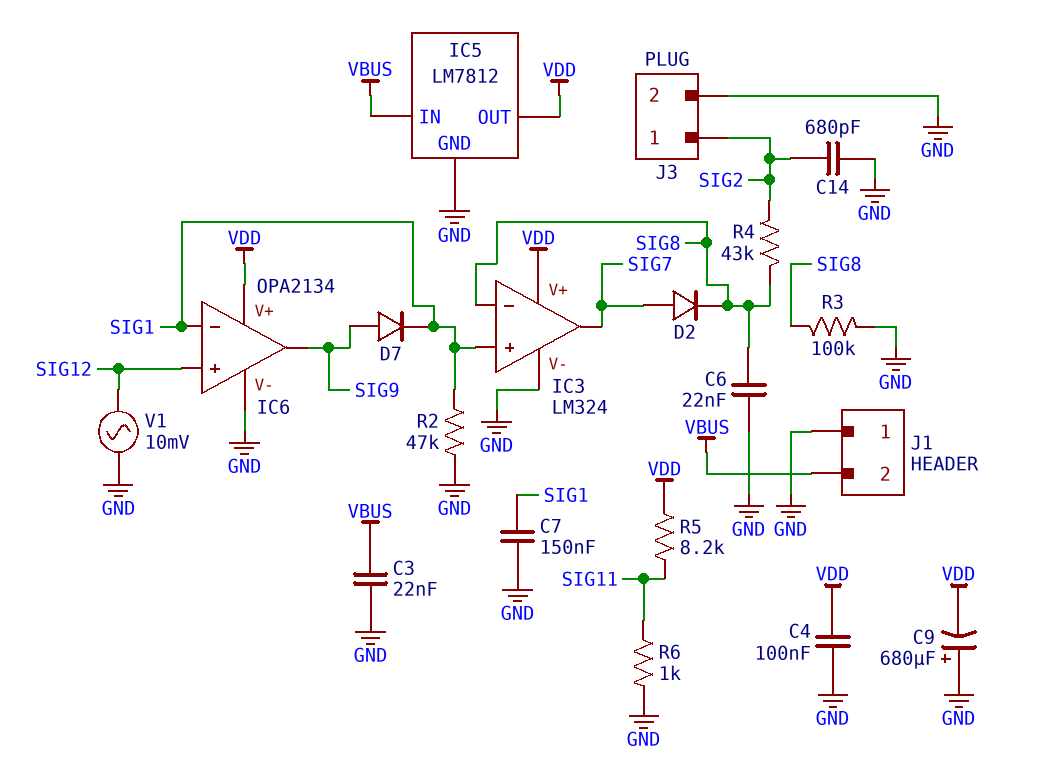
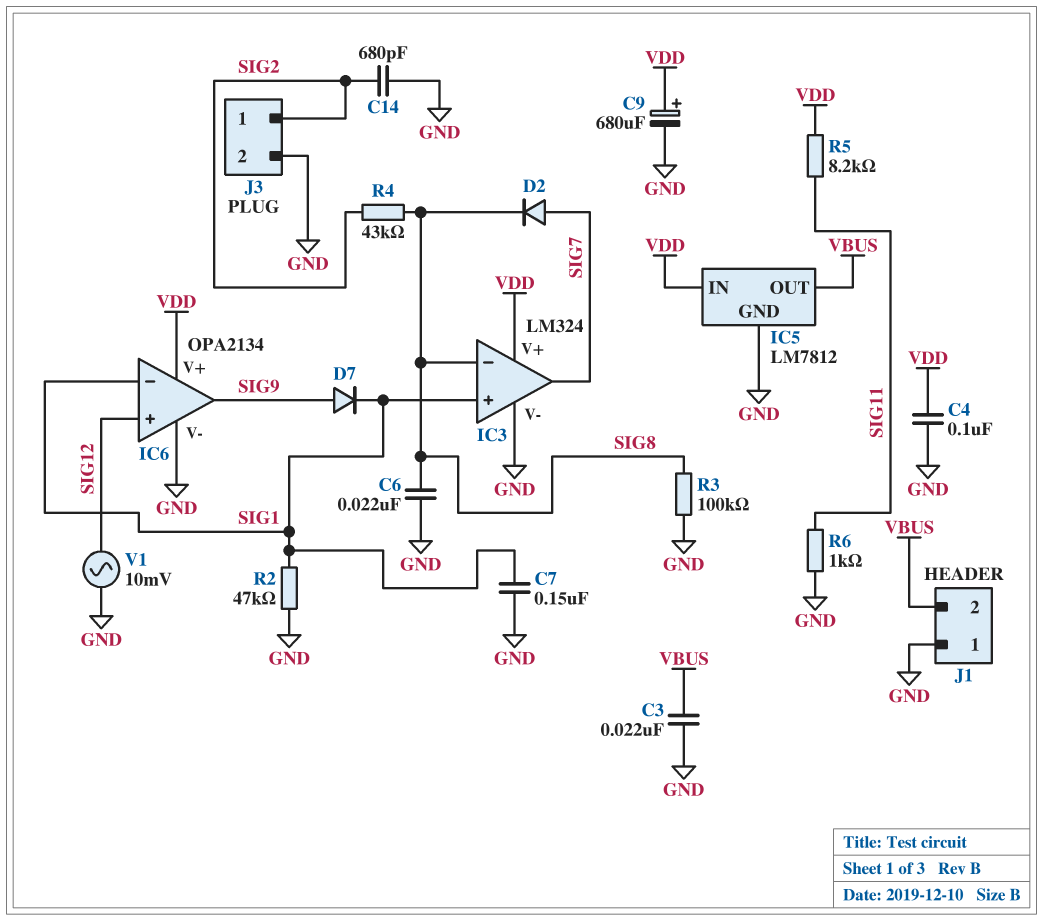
C9: 680uF (plus GND, minus VDD) -> 680uF (plus VDD, minus GND)
IC5 pin IN: VBUS -> VDD
IC5 pin OUT: VDD -> VBUS

